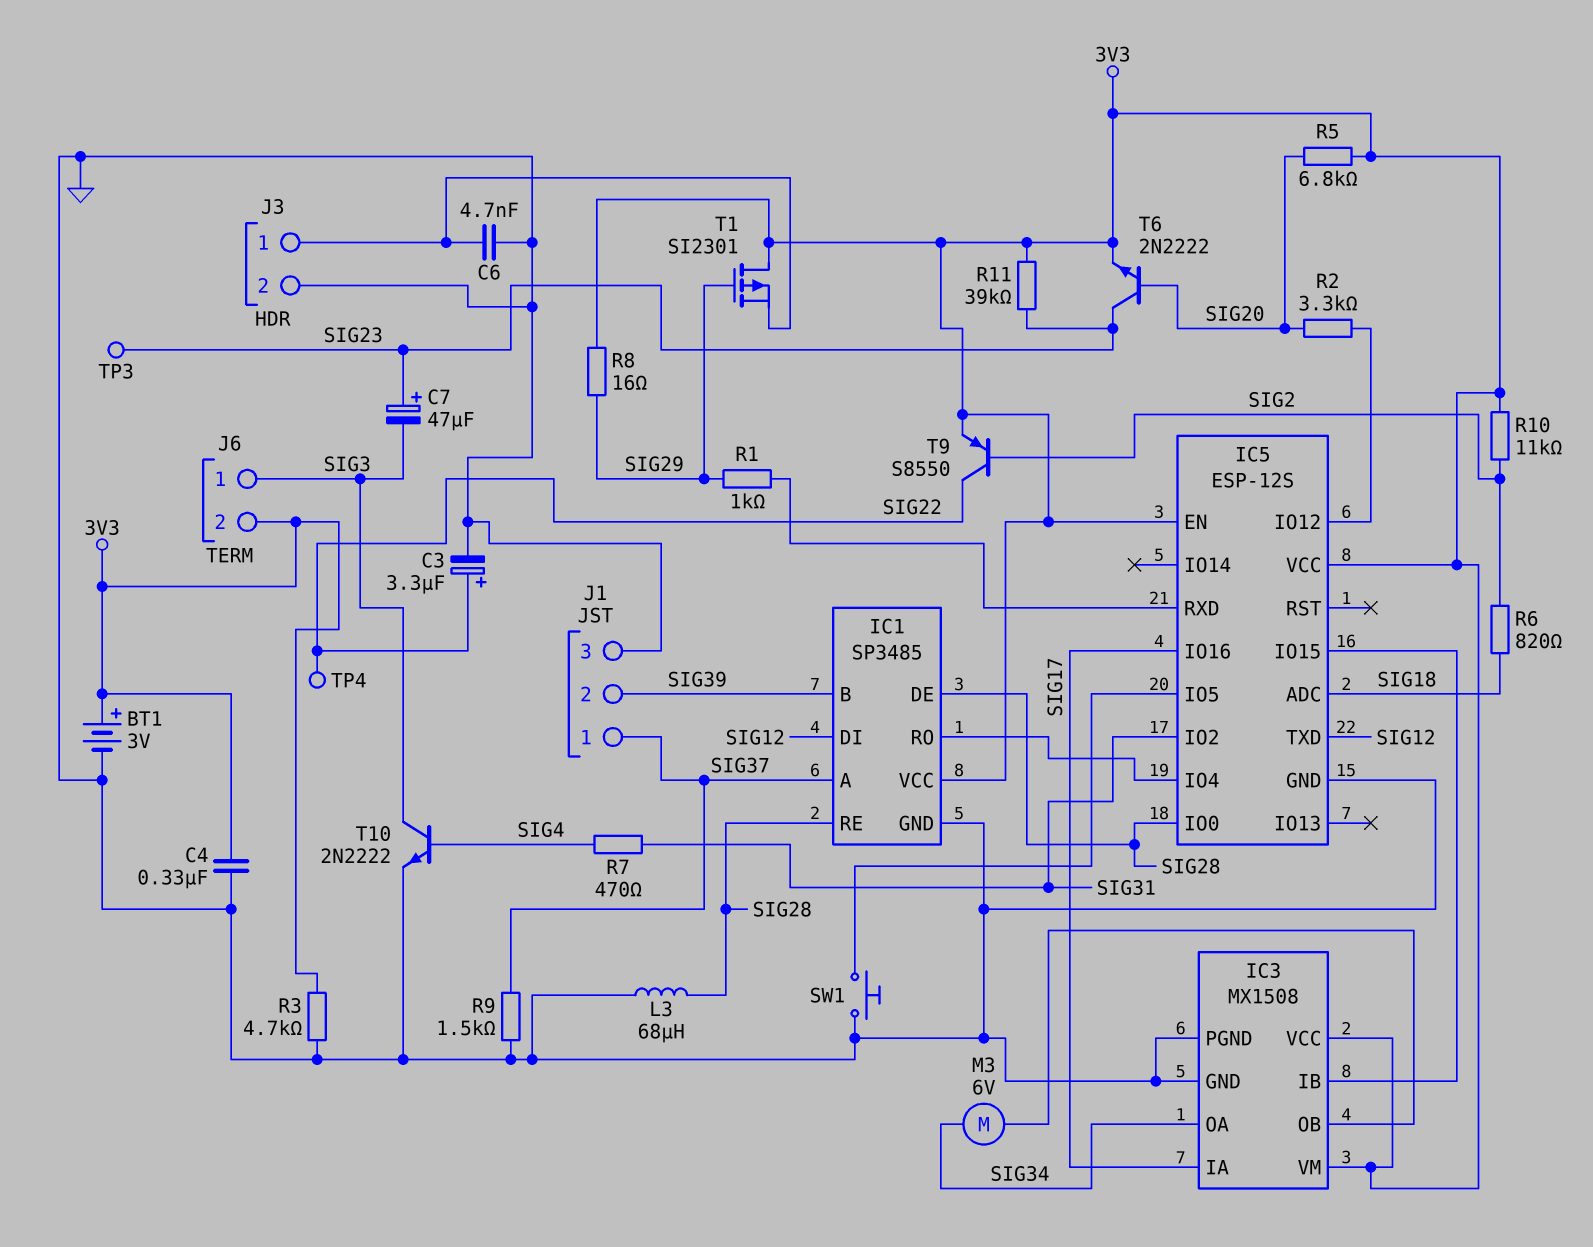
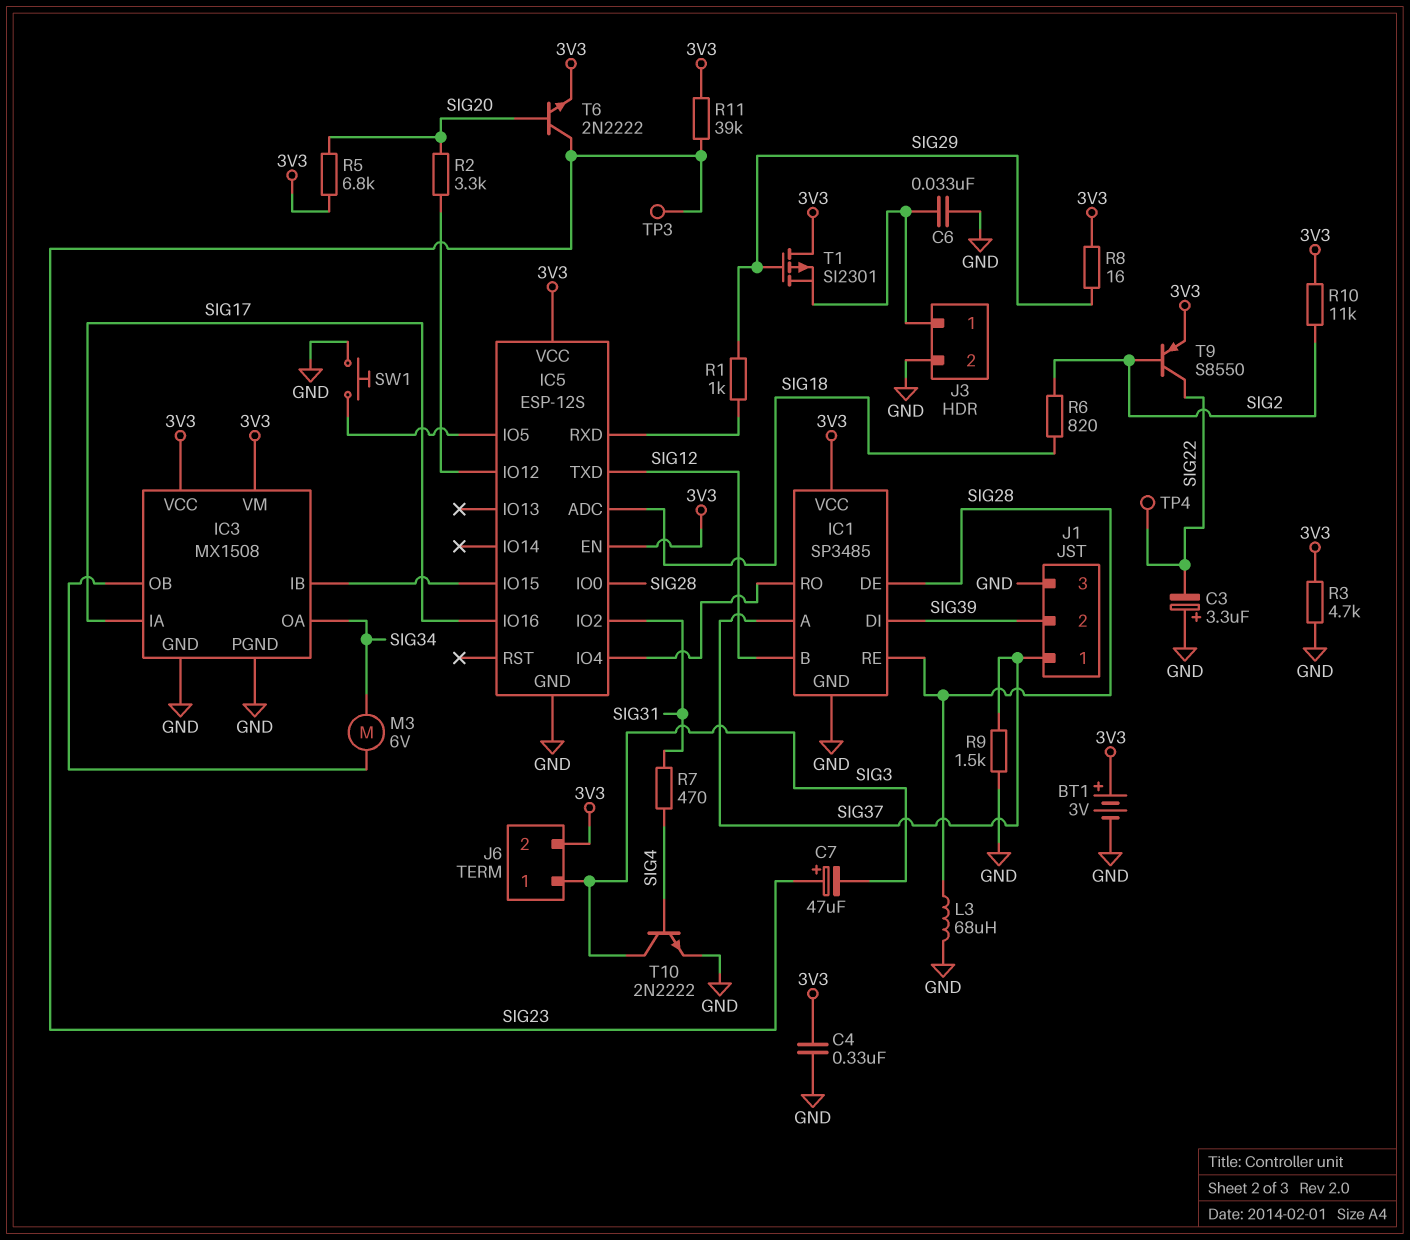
C3: 3.3uF (plus SIG22, minus GND) -> 3.3uF (plus GND, minus SIG22)
C6: 4.7nF (GND, J3/1) -> 33nF (GND, J3/1)
IC1 pin B: SIG39 -> SIG12
IC1 pin DI: SIG12 -> SIG39

